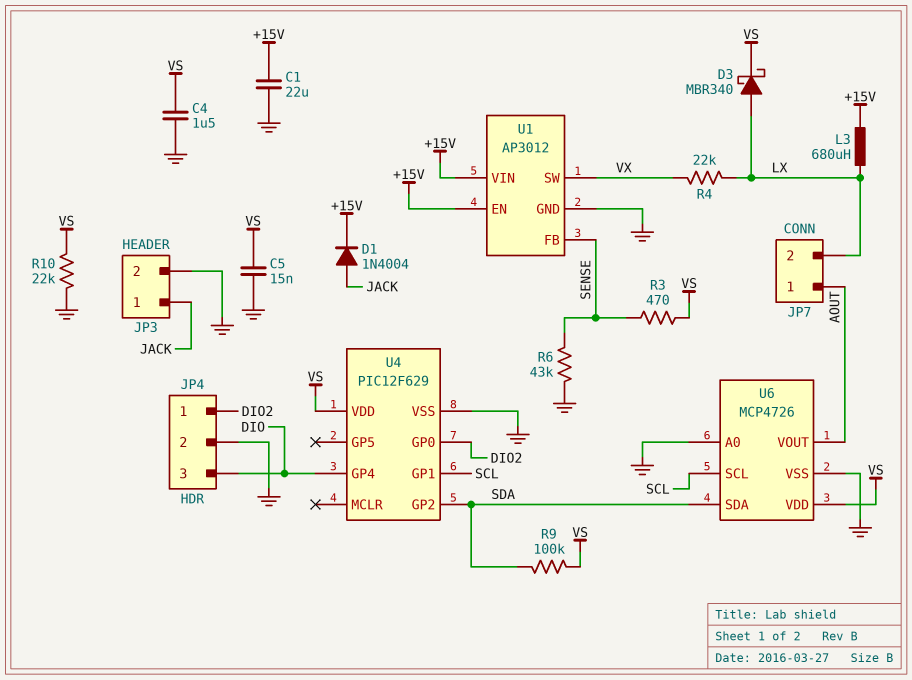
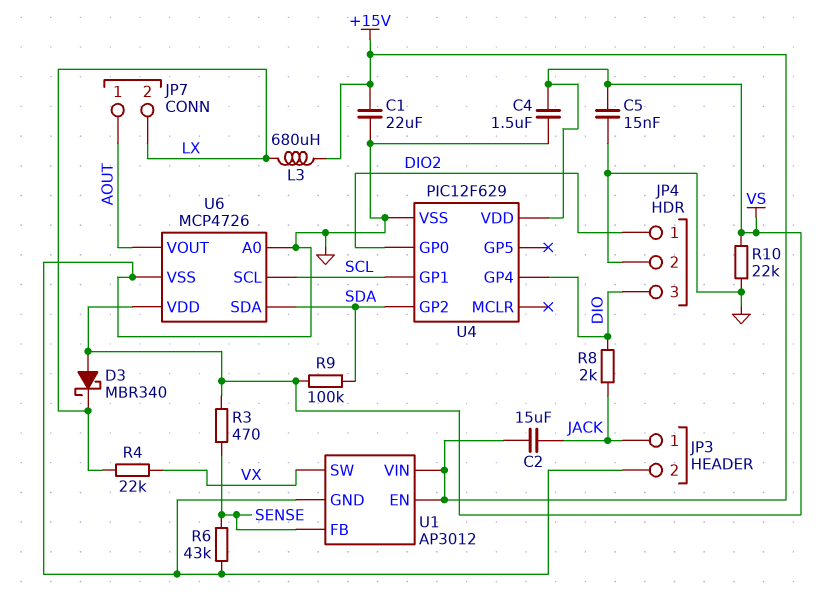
C2: none -> 15uF (+15V, JACK)
D1: diode 1N4004 (A JACK, K +15V) -> none
D3: schottky MBR340 (A LX, K VS) -> schottky MBR340 (A VS, K LX)
R8: none -> 2k (DIO, JACK)

